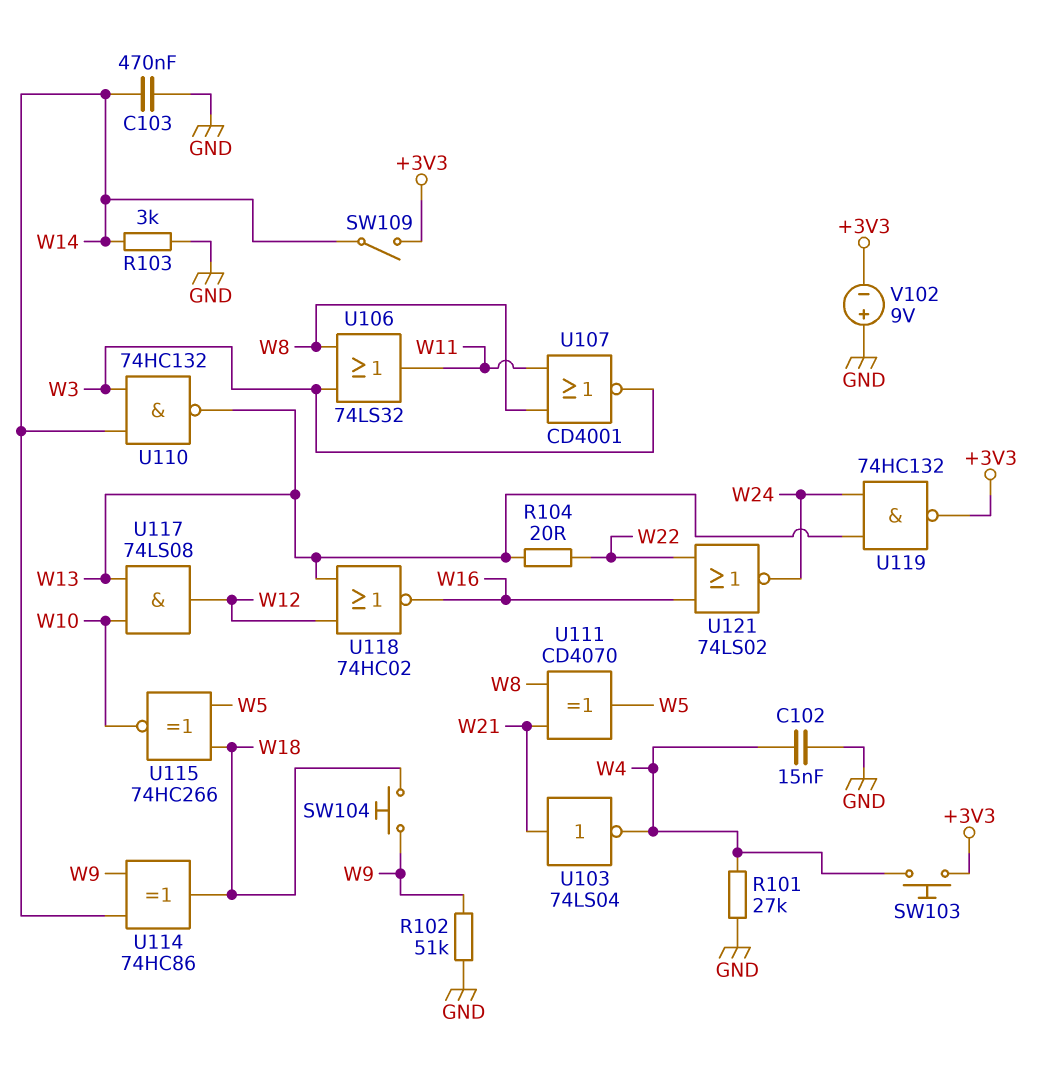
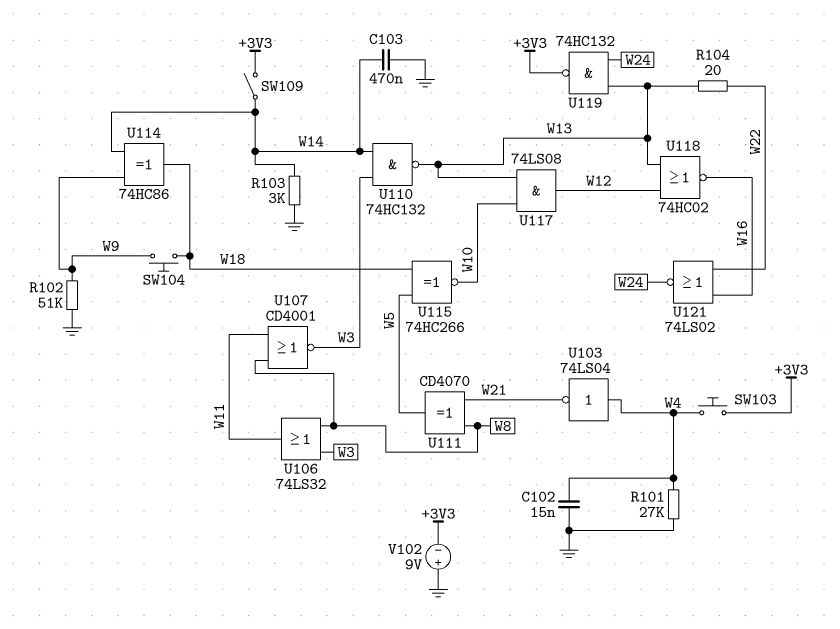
U103: NOT 74LS04 (in W21, out W4) -> NOT 74LS04 (in W4, out W21)

